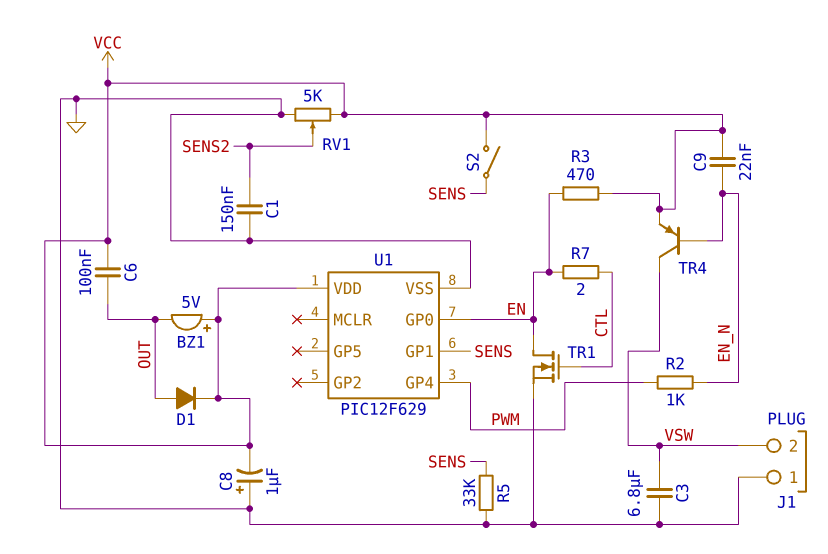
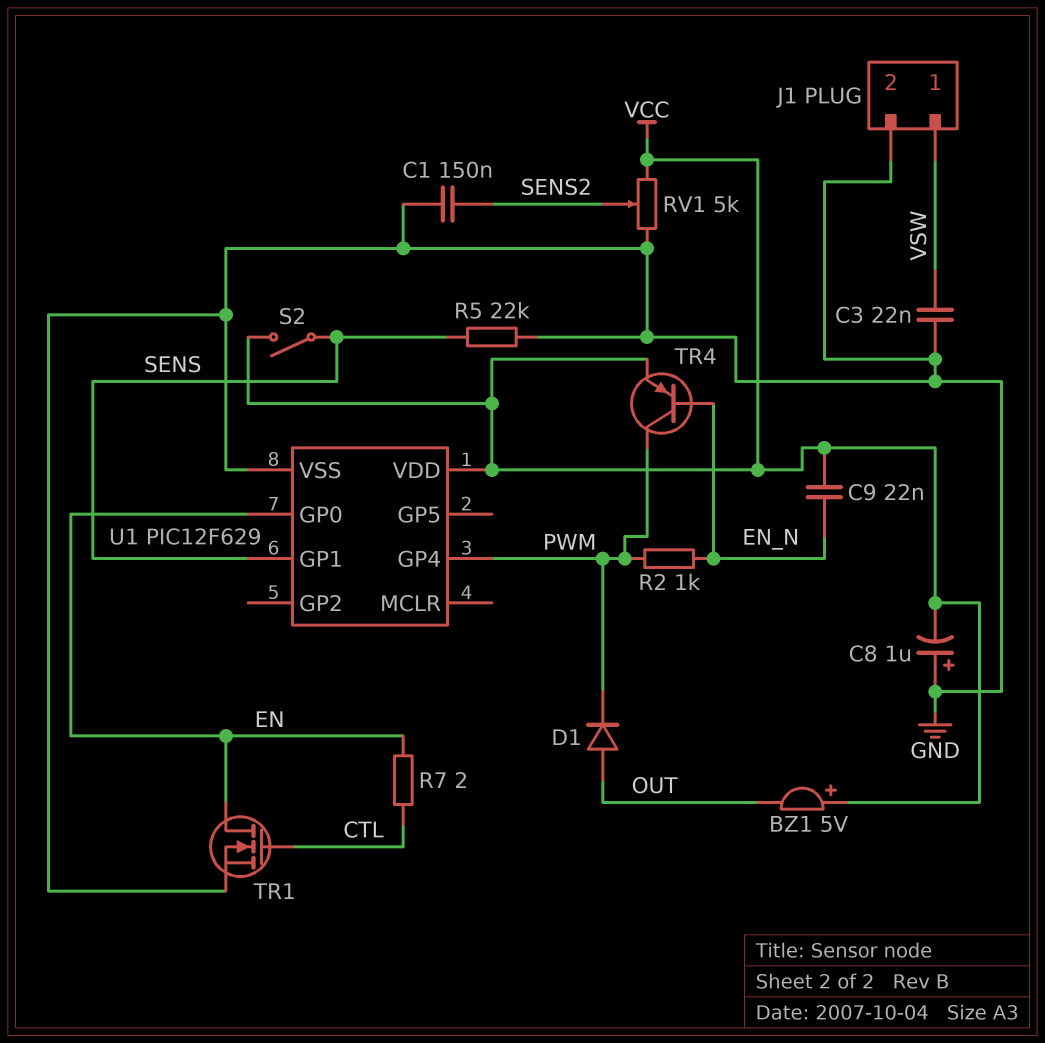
C3: 6.8uF (GND, VSW) -> 22nF (GND, VSW)
C6: 100nF (OUT, VCC) -> none
D1: diode (A OUT, K VCC) -> diode (A OUT, K PWM)
J1 pin 1: GND -> VSW
J1 pin 2: VSW -> GND
R3: 470 (EN, VCC) -> none
R5: 33k (GND, SENS) -> 22k (GND, SENS)
TR4: PNP (B EN_N, C VSW, E VCC) -> PNP (B EN_N, C PWM, E VCC)

